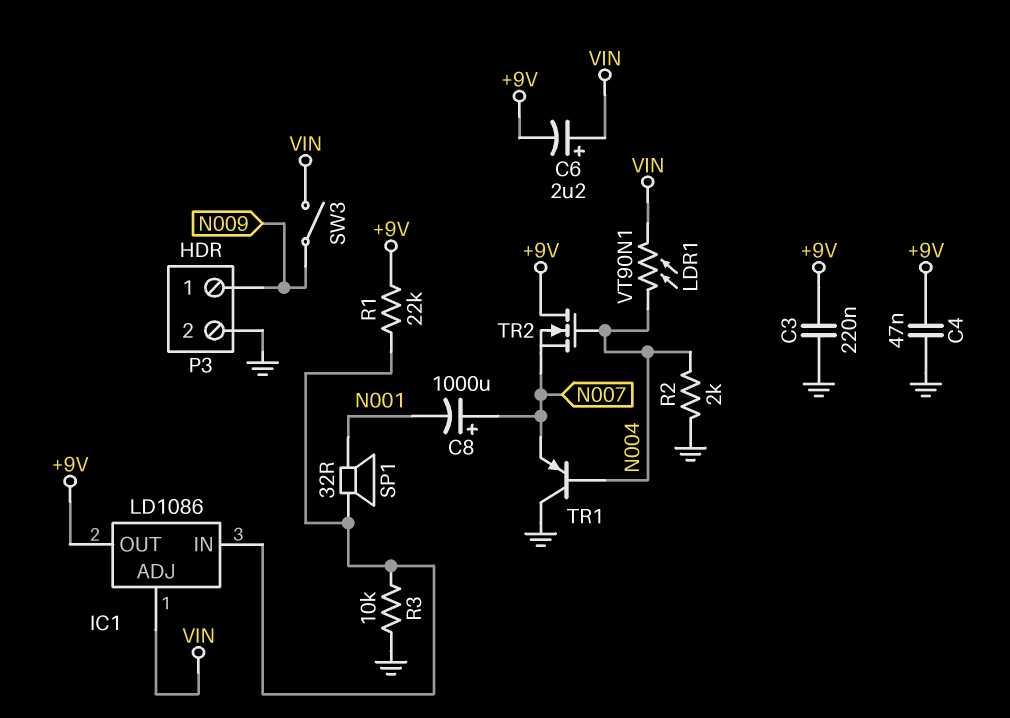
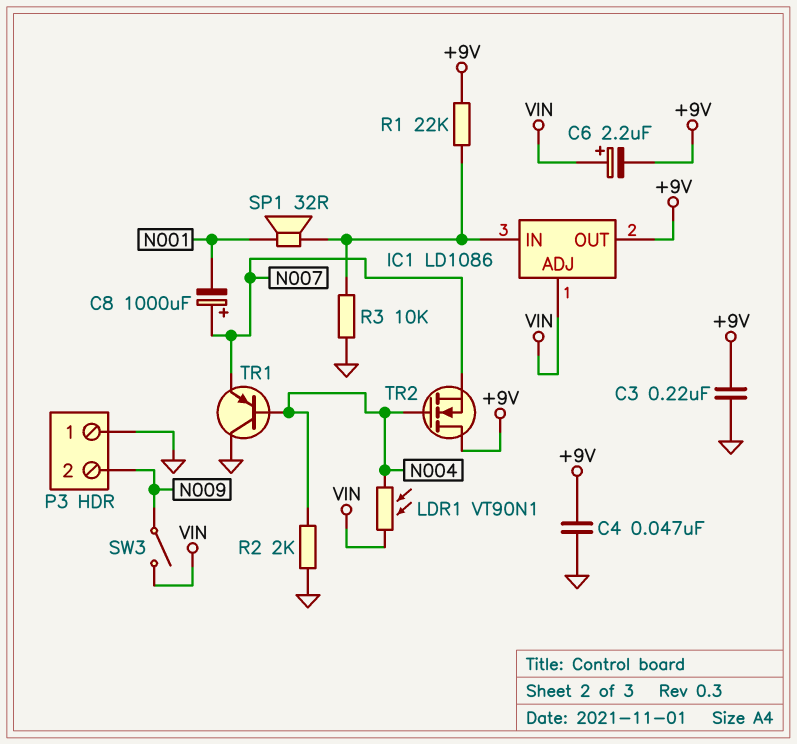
P3 pin 1: N009 -> GND
P3 pin 2: GND -> N009

